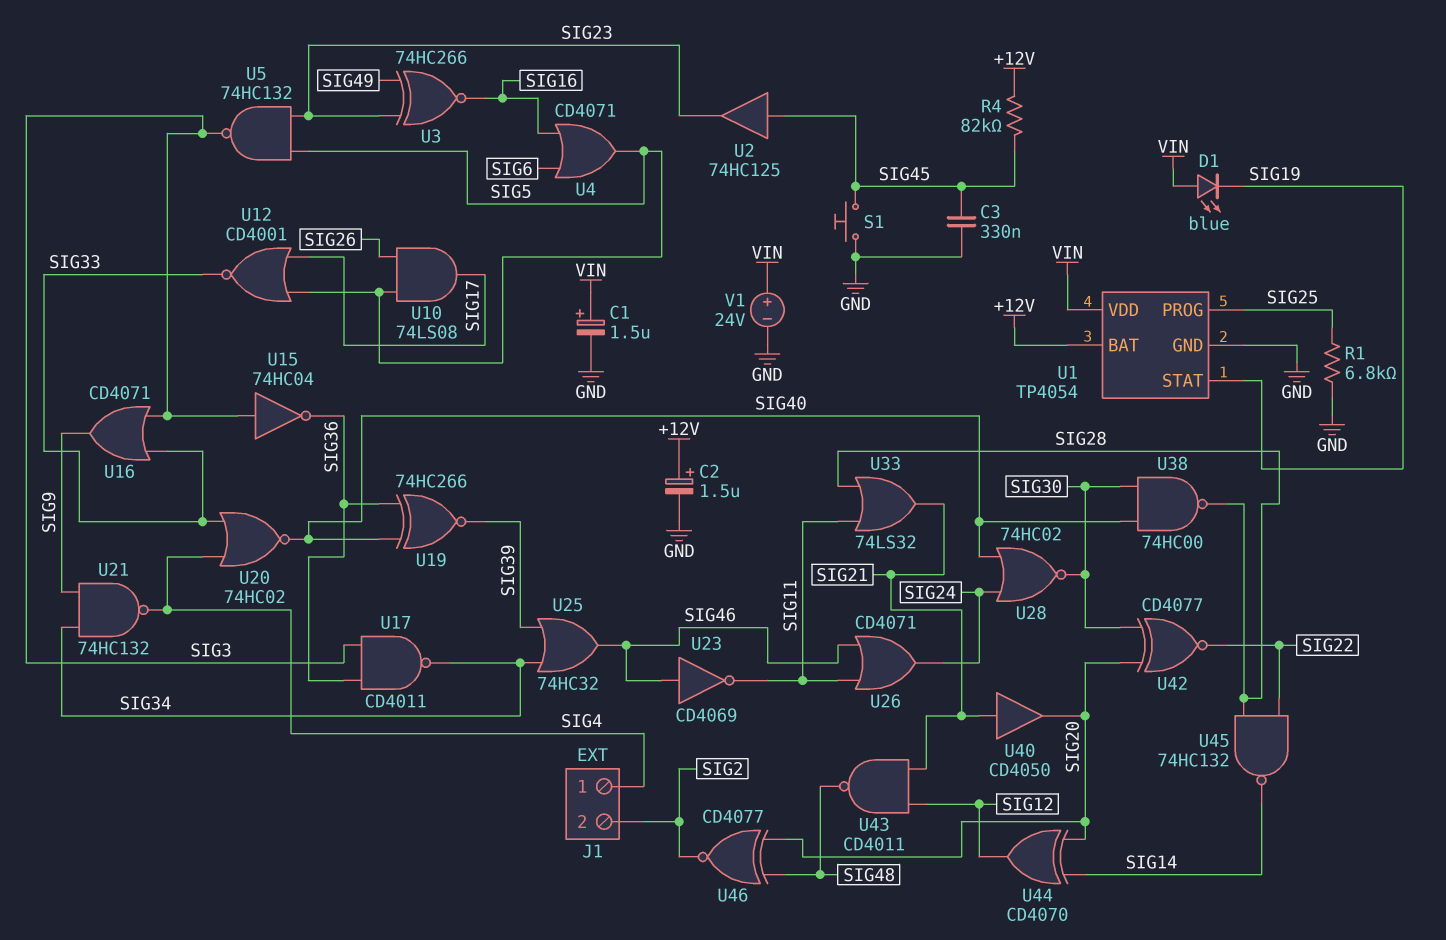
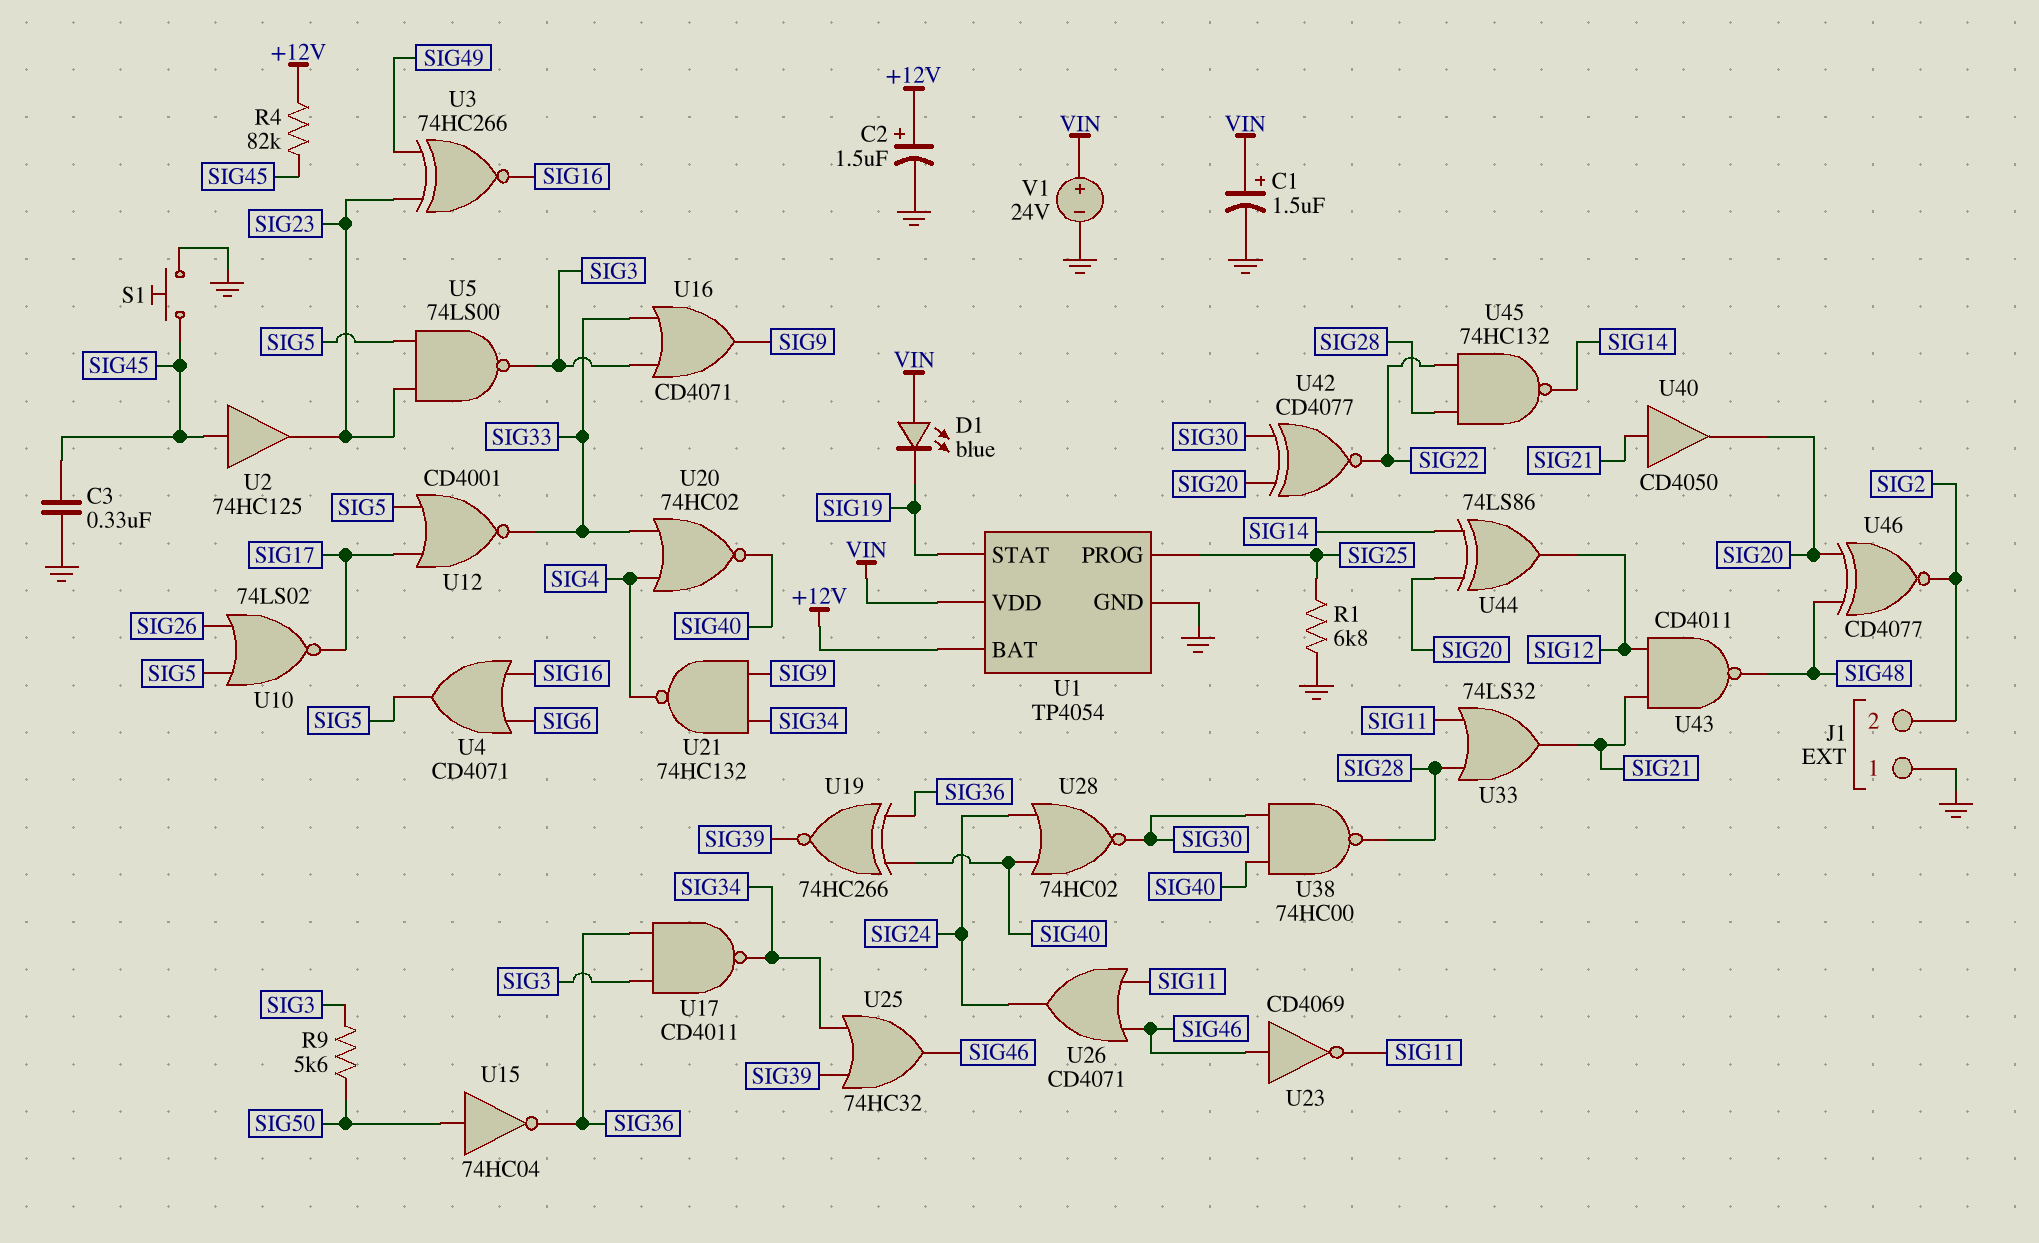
J1 pin 1: SIG4 -> GND
R9: none -> 5.6k (SIG3, SIG50)
U5: NAND 74HC132 (in SIG5, in SIG23, out SIG3) -> NAND 74LS00 (in SIG5, in SIG23, out SIG3)
U10: AND 74LS08 (in SIG5, in SIG26, out SIG17) -> NOR 74LS02 (in SIG5, in SIG26, out SIG17)
U15: NOT 74HC04 (in SIG3, out SIG36) -> NOT 74HC04 (in SIG50, out SIG36)
U44: XOR CD4070 (in SIG14, in SIG20, out SIG12) -> XOR 74LS86 (in SIG14, in SIG20, out SIG12)

